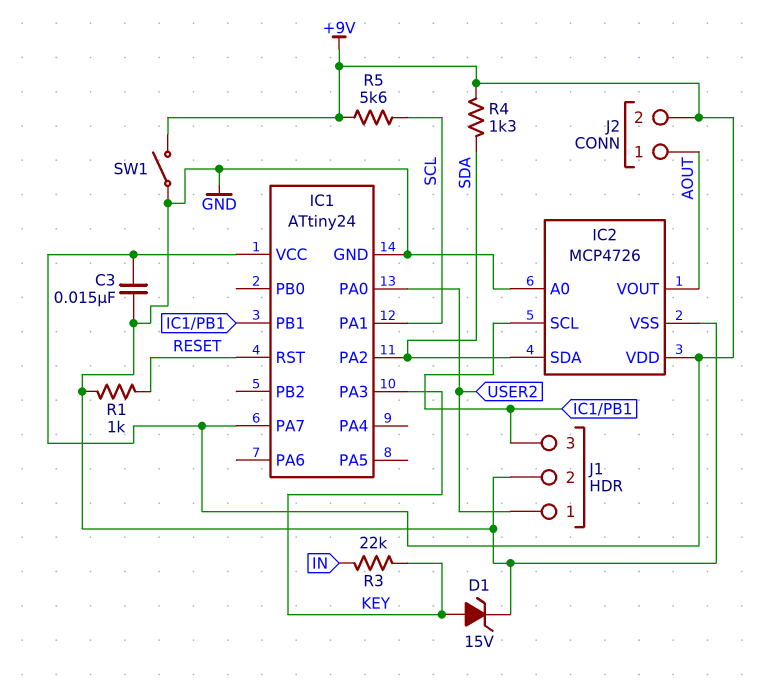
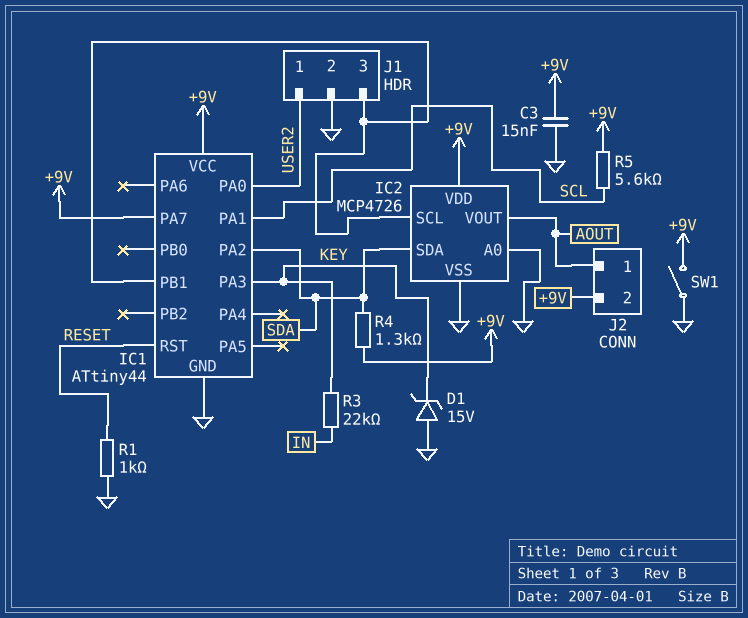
D1: zener 15V (A KEY, K GND) -> zener 15V (A GND, K KEY)
IC1: ATtiny24 -> ATtiny44

